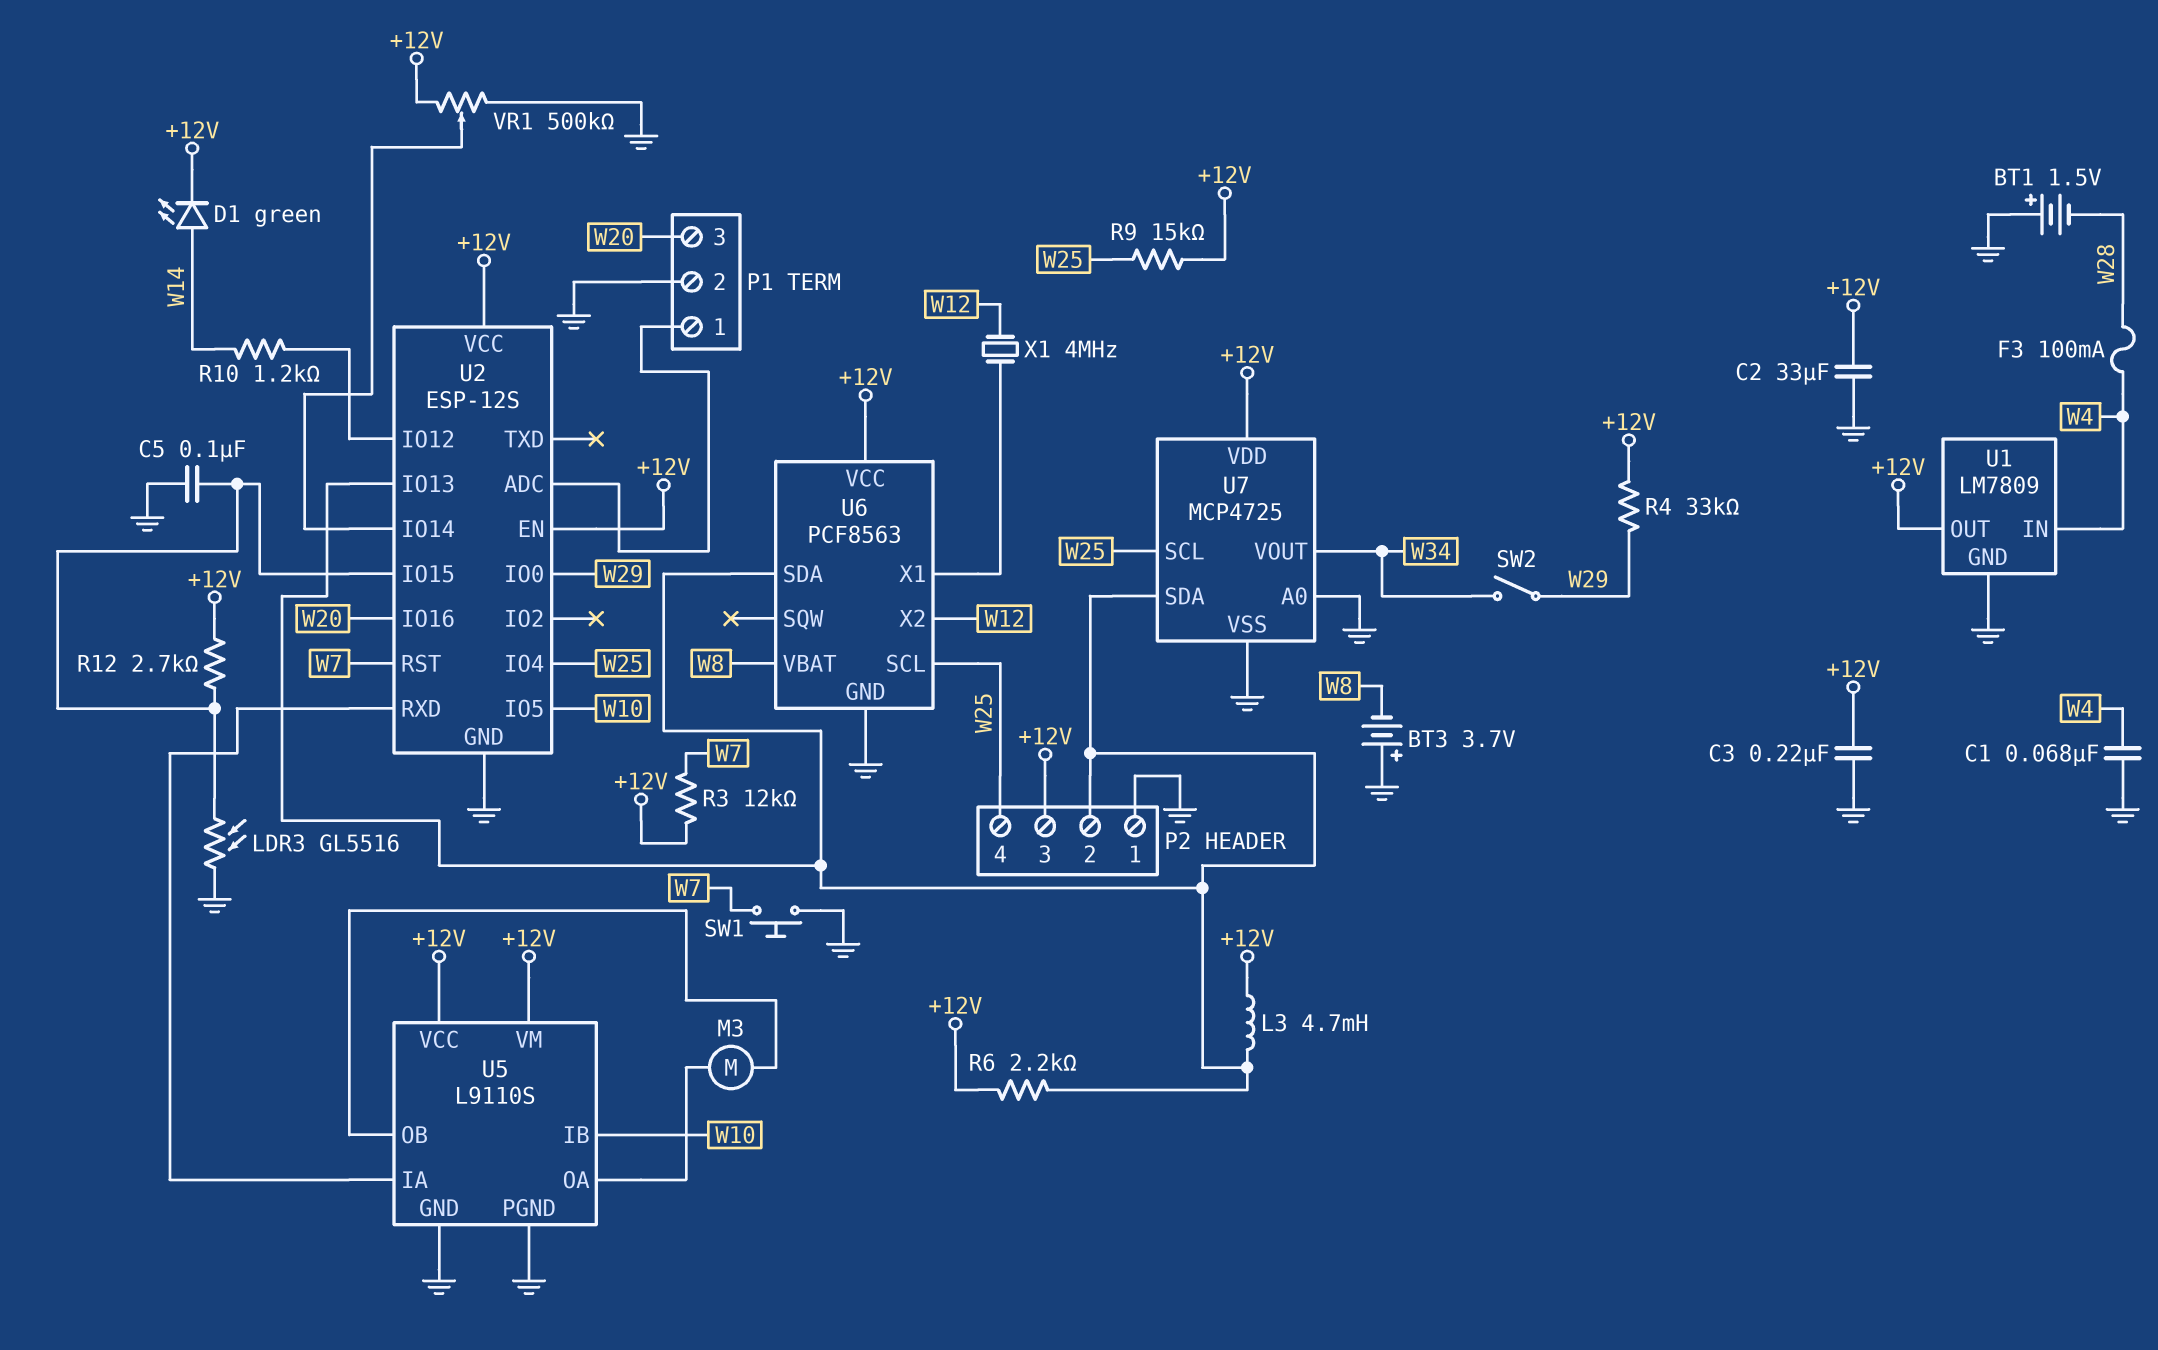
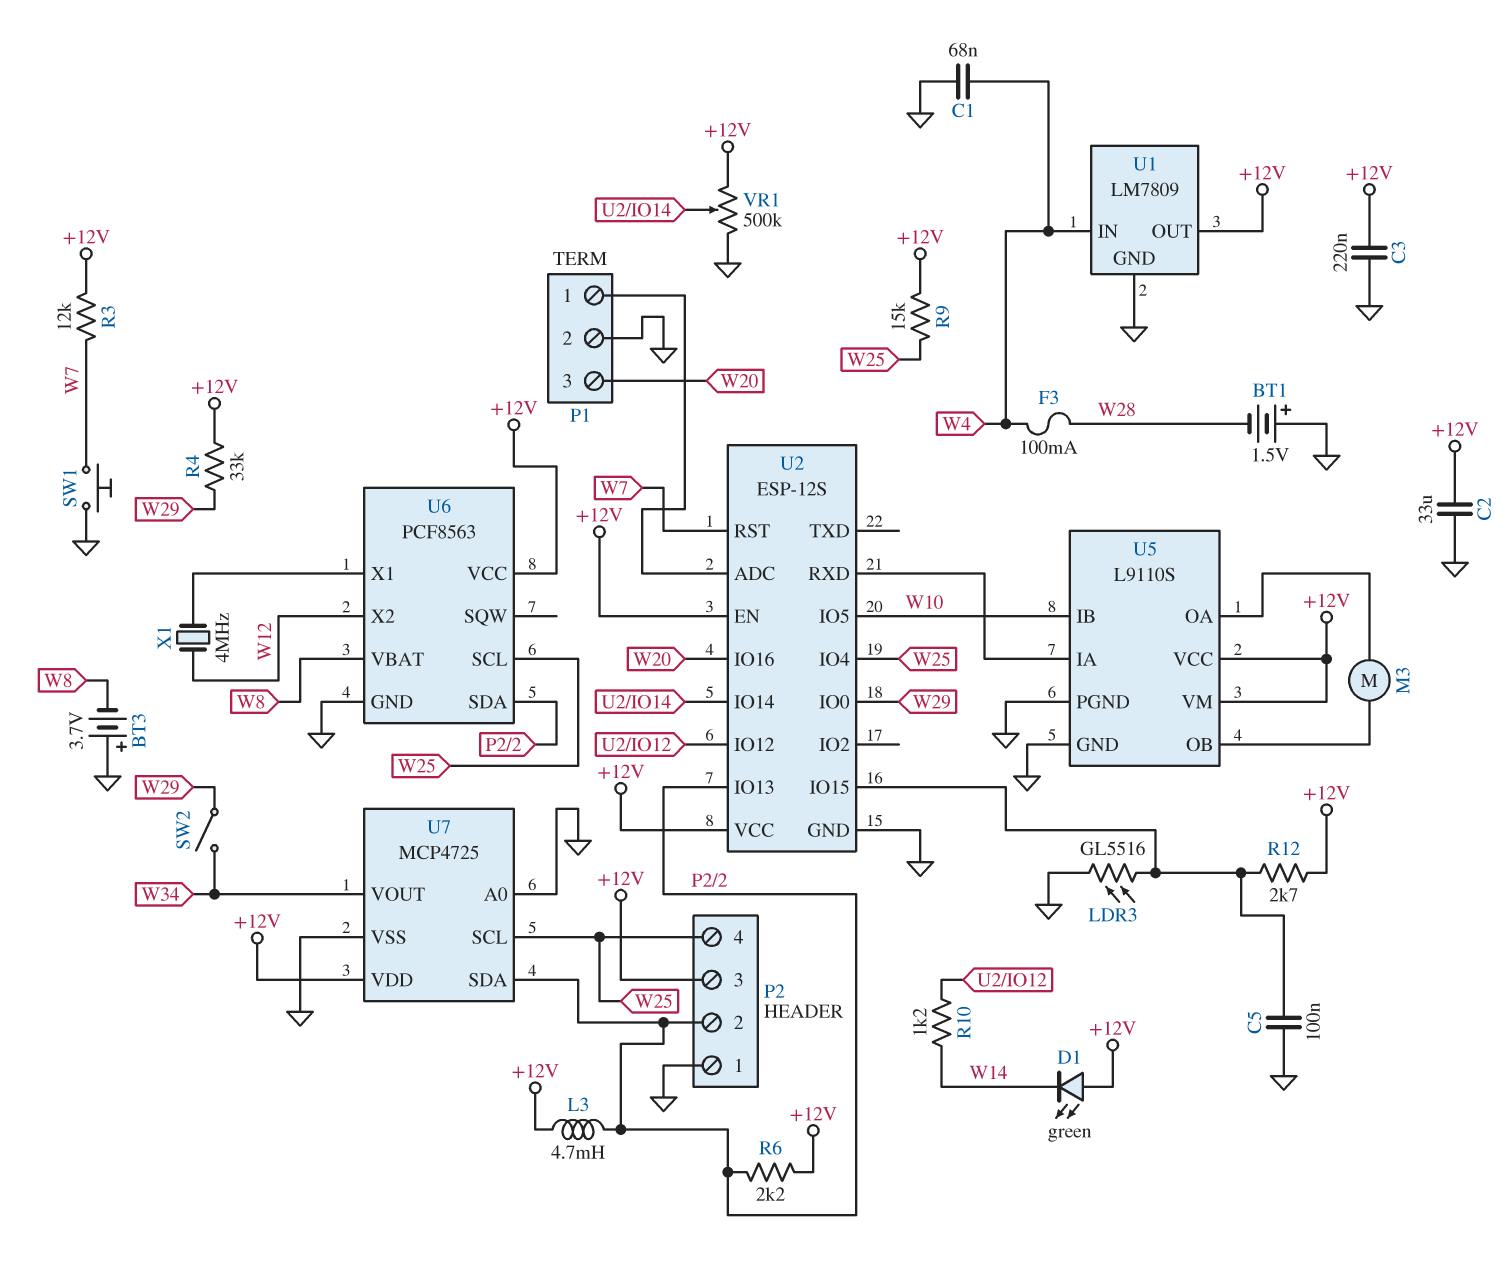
D1: LED green (A W14, K +12V) -> LED green (A +12V, K W14)

